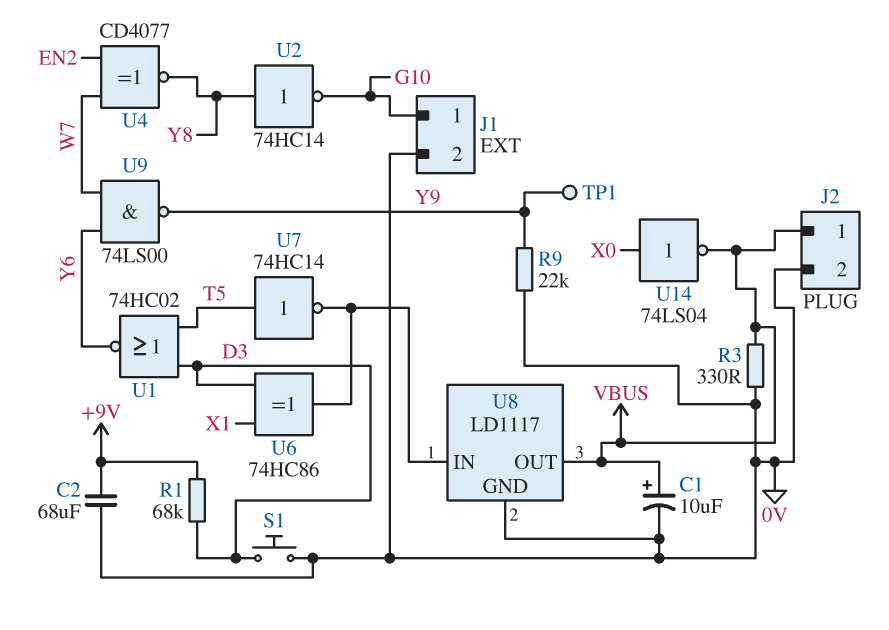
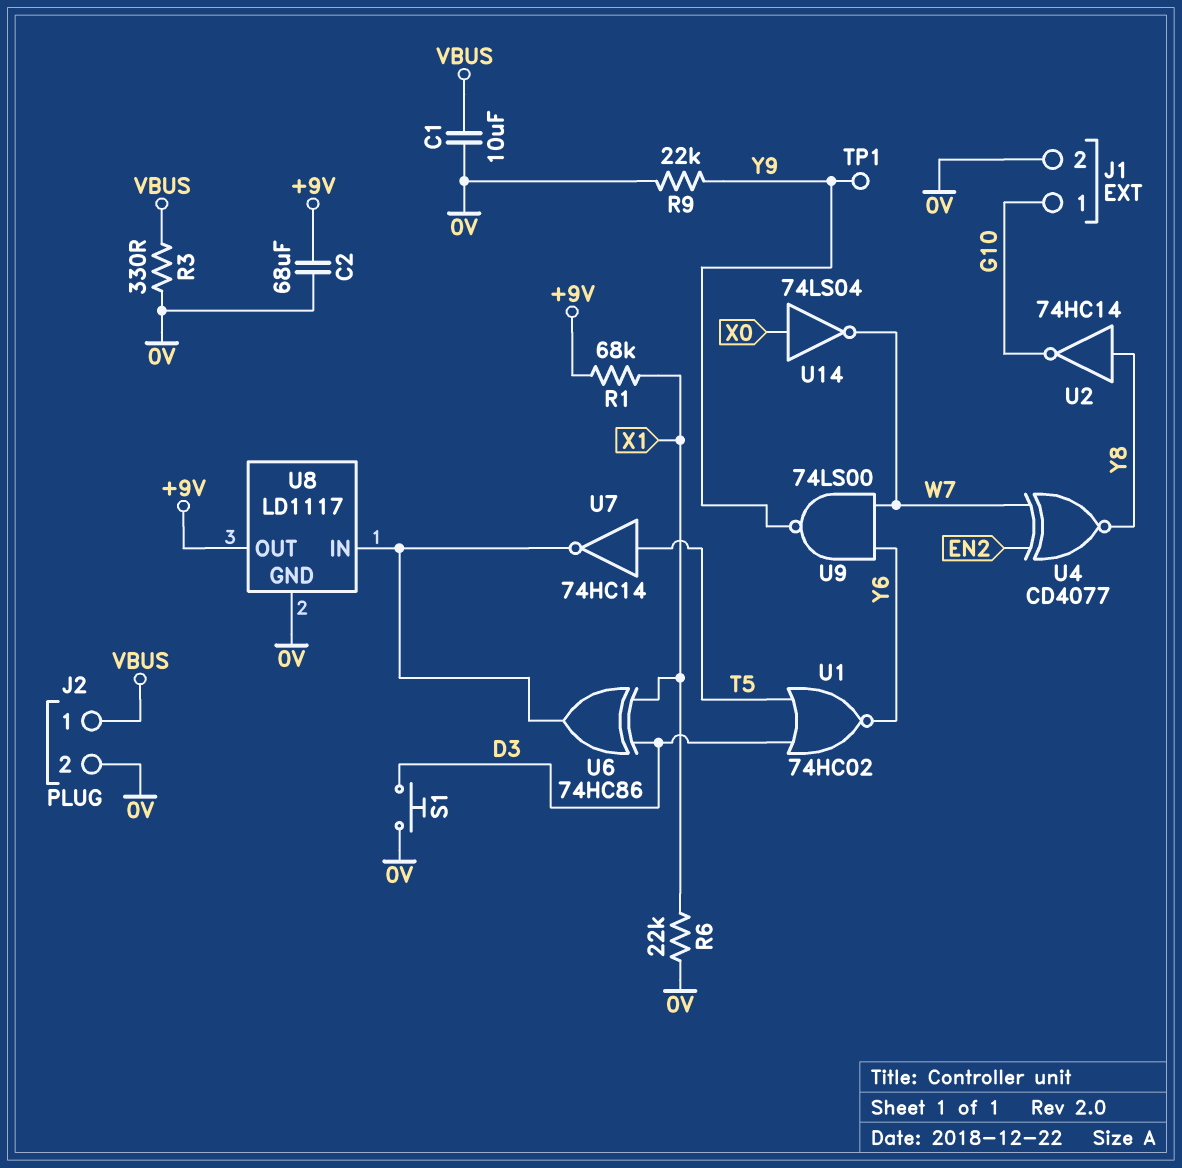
C1: 10uF (plus VBUS, minus 0V) -> 10uF (0V, VBUS)
R1: 68k (+9V, D3) -> 68k (+9V, X1)
R6: none -> 22k (0V, X1)
U8 pin OUT: VBUS -> +9V
U14: NOT 74LS04 (in X0, out VBUS) -> NOT 74LS04 (in X0, out W7)

